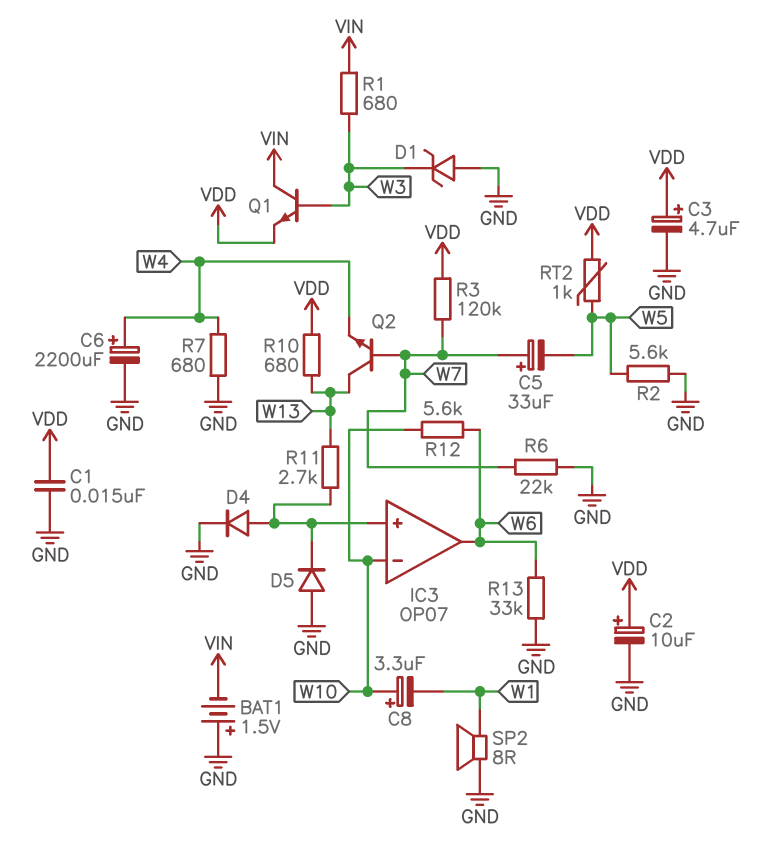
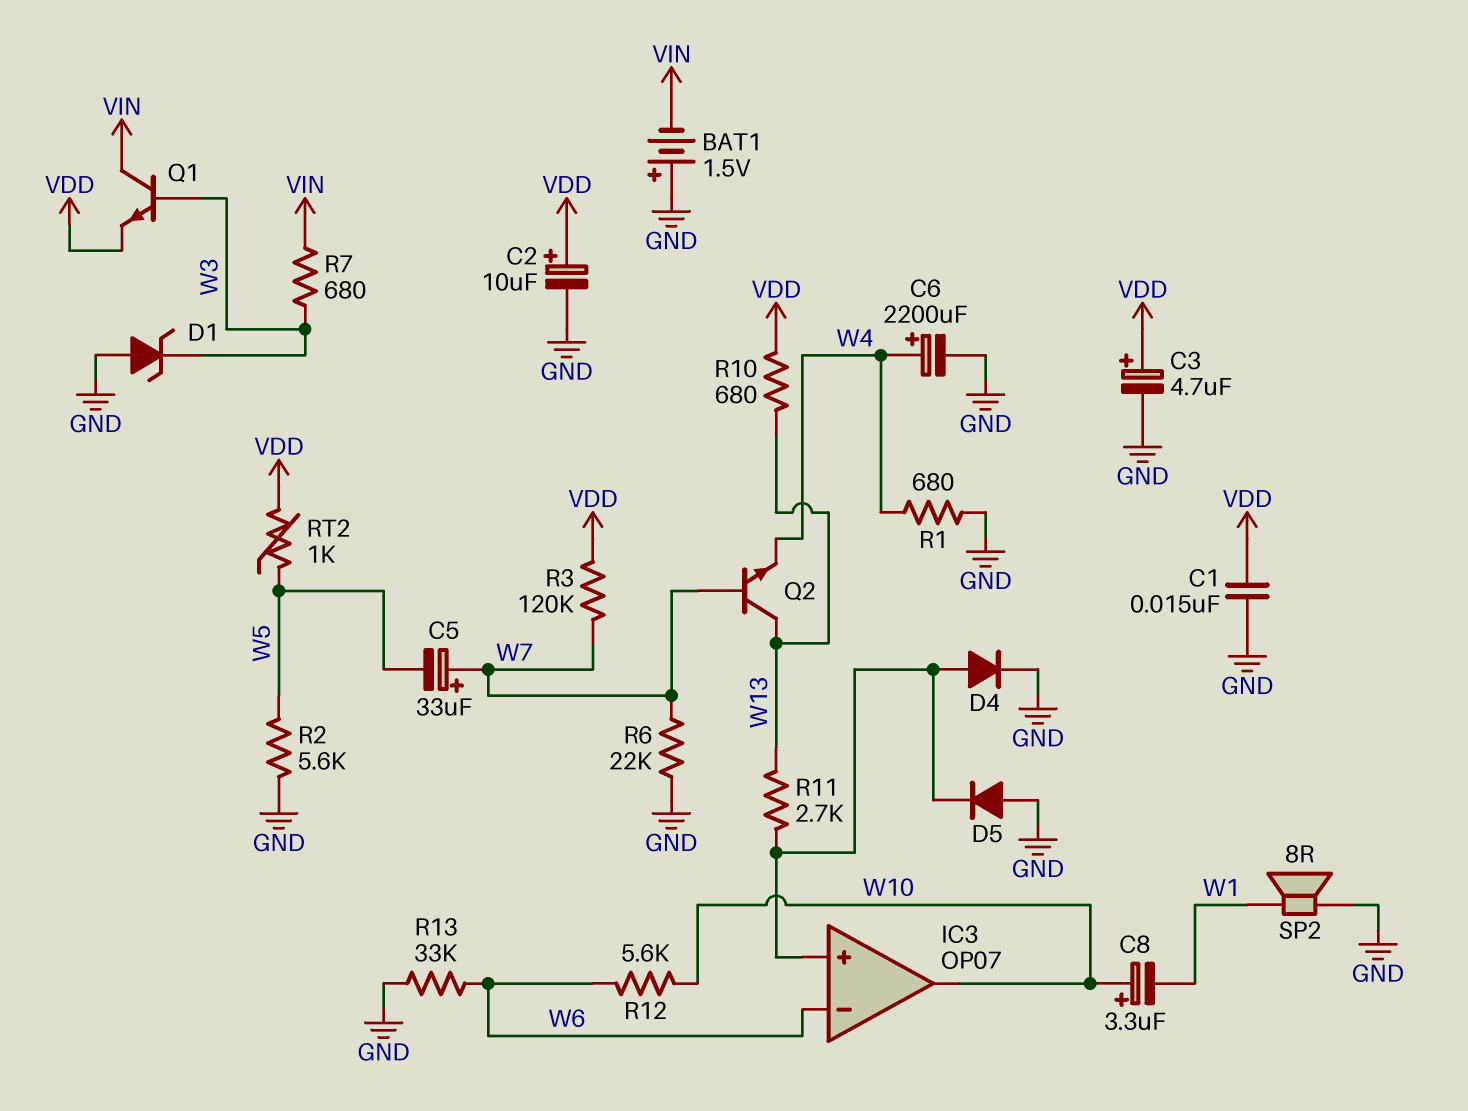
IC3 pin in-: W10 -> W6
IC3 pin out: W6 -> W10
R1: 680 (VIN, W3) -> 680 (GND, W4)
R7: 680 (GND, W4) -> 680 (VIN, W3)

